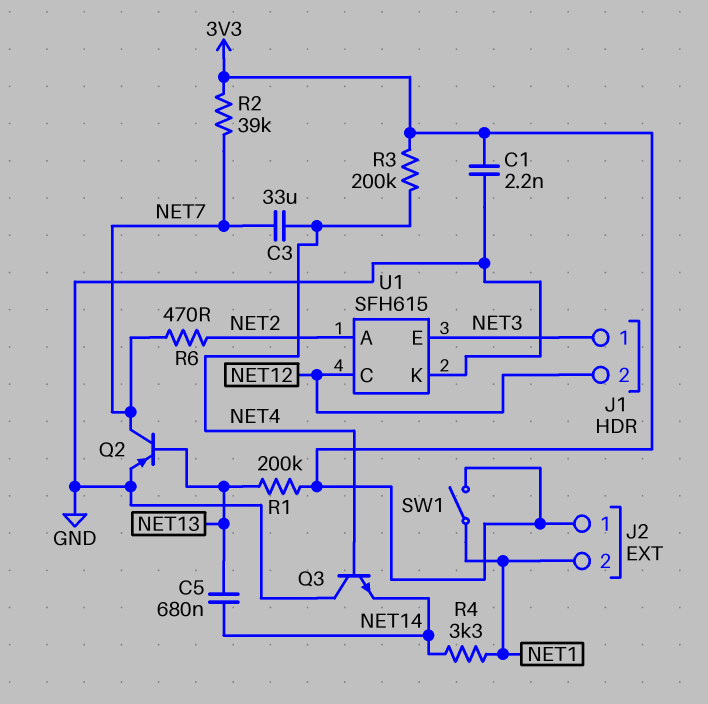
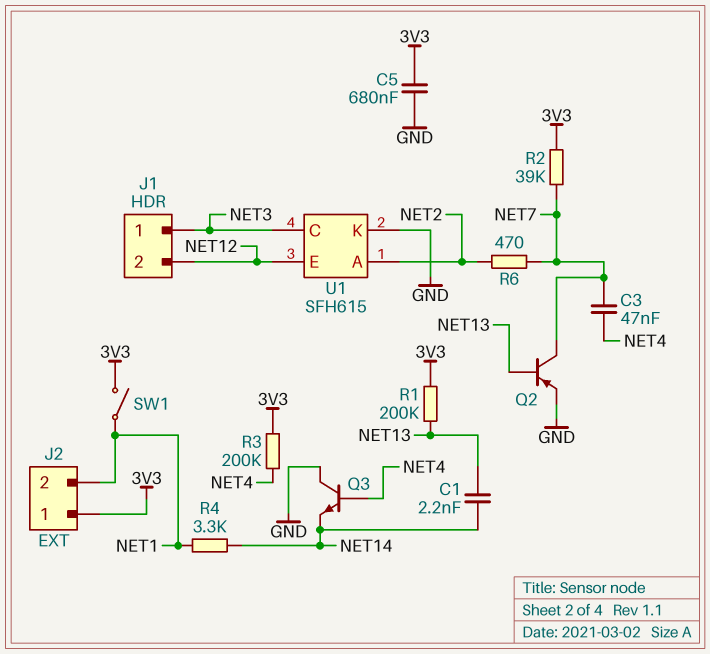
C1: 2.2nF (3V3, GND) -> 2.2nF (NET13, NET14)
C3: 33uF (NET4, NET7) -> 47nF (NET4, NET7)
C5: 680nF (NET13, NET14) -> 680nF (3V3, GND)
U1 pin C: NET12 -> NET3
U1 pin E: NET3 -> NET12

